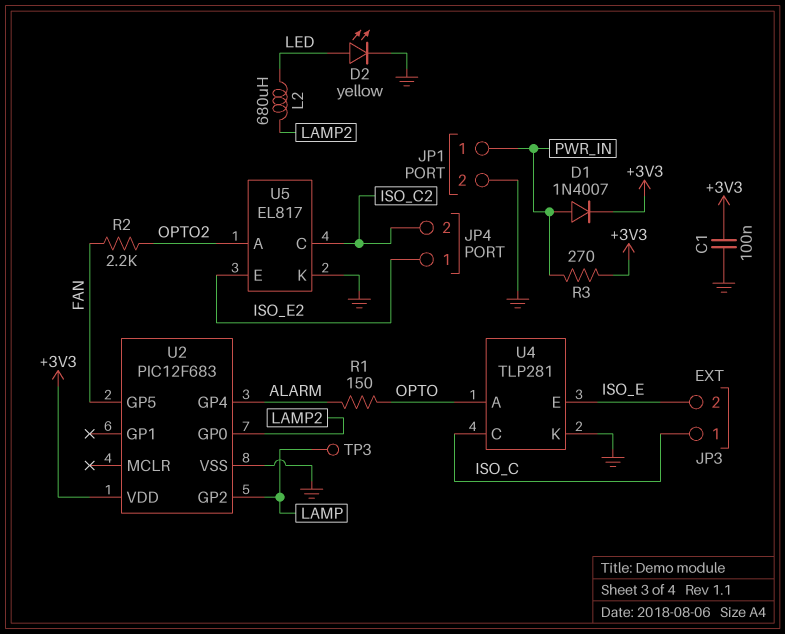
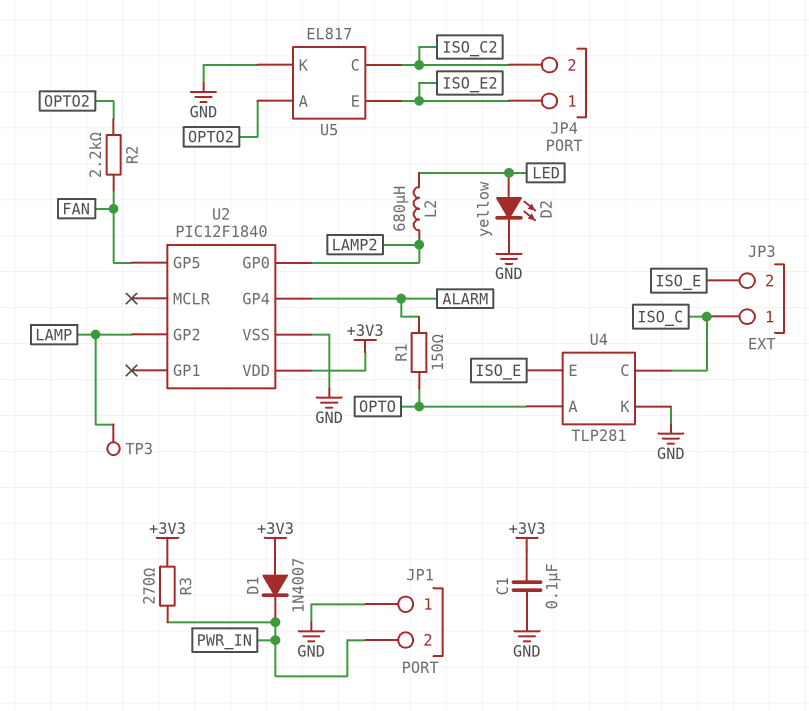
D1: diode 1N4007 (A PWR_IN, K +3V3) -> diode 1N4007 (A +3V3, K PWR_IN)
JP1 pin 1: PWR_IN -> GND
JP1 pin 2: GND -> PWR_IN
U2: PIC12F683 -> PIC12F1840

